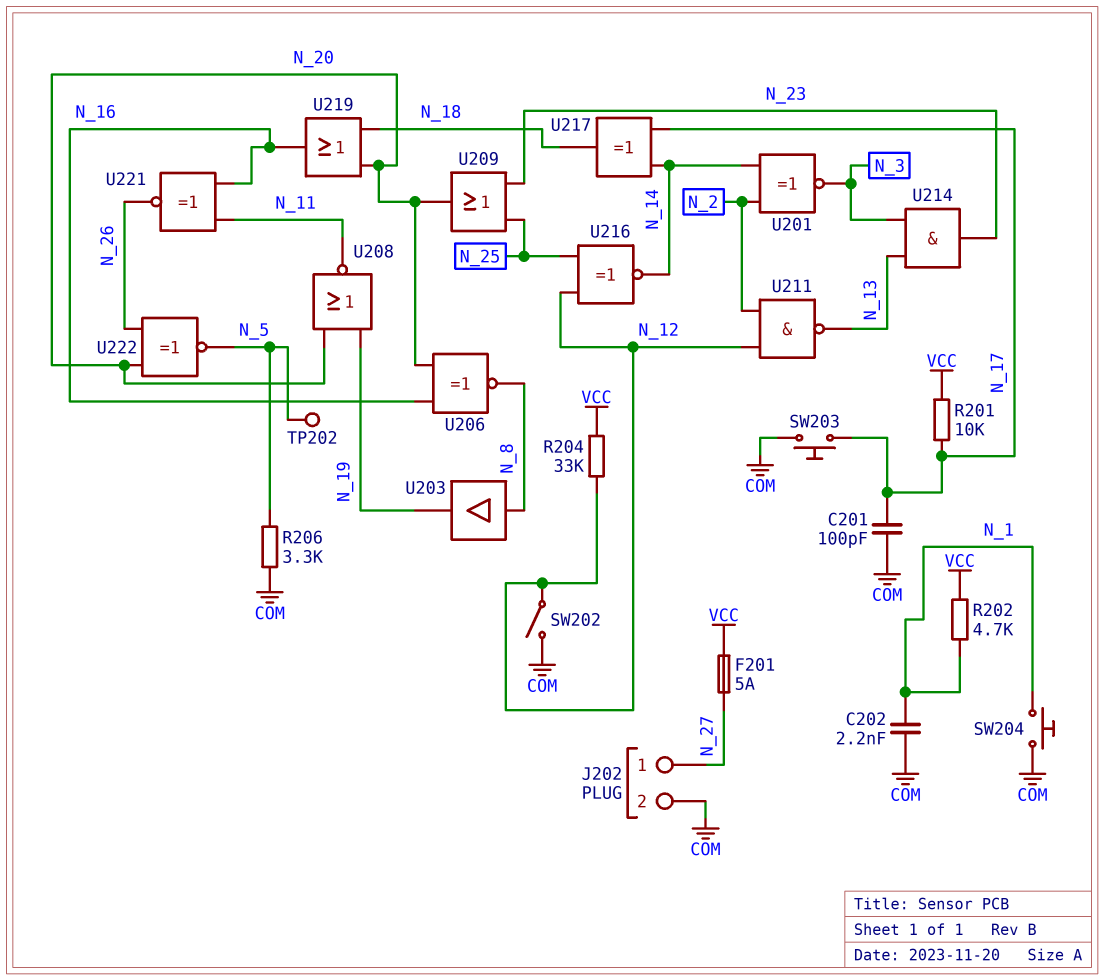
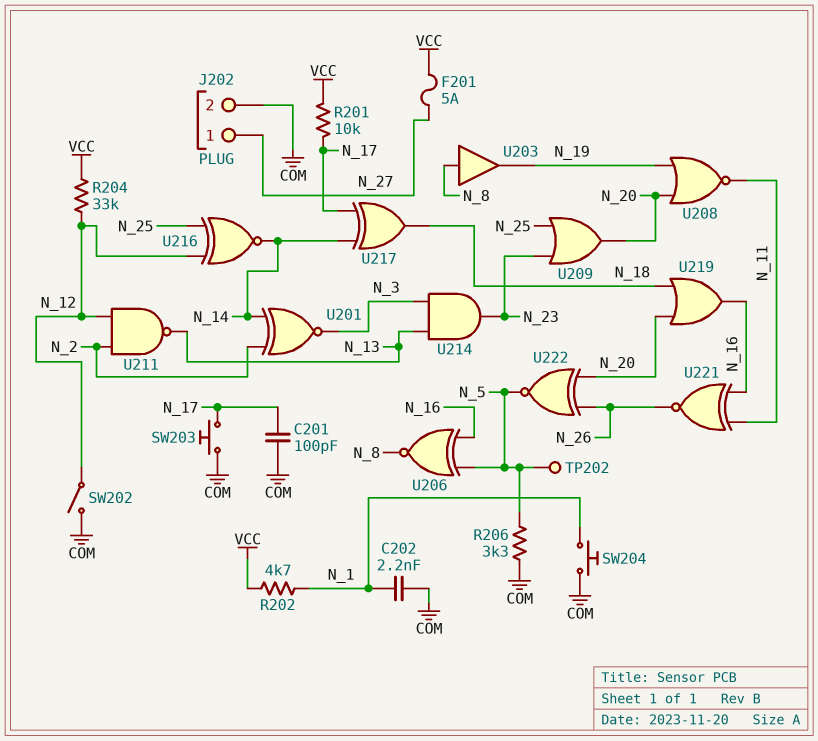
U206: XNOR (in N_16, in N_20, out N_8) -> XNOR (in N_5, in N_16, out N_8)

